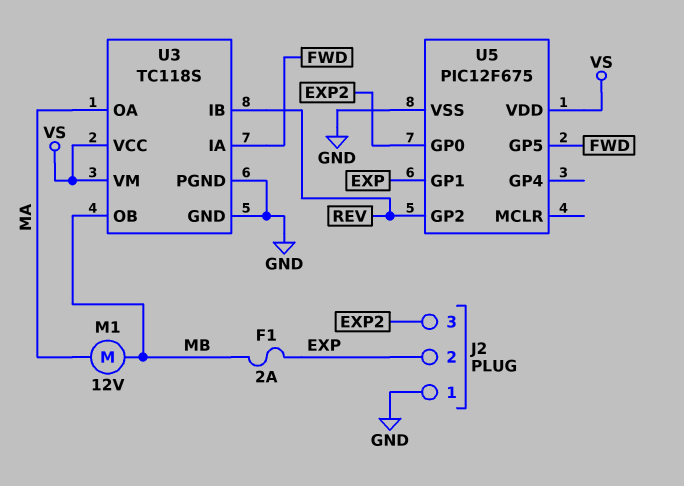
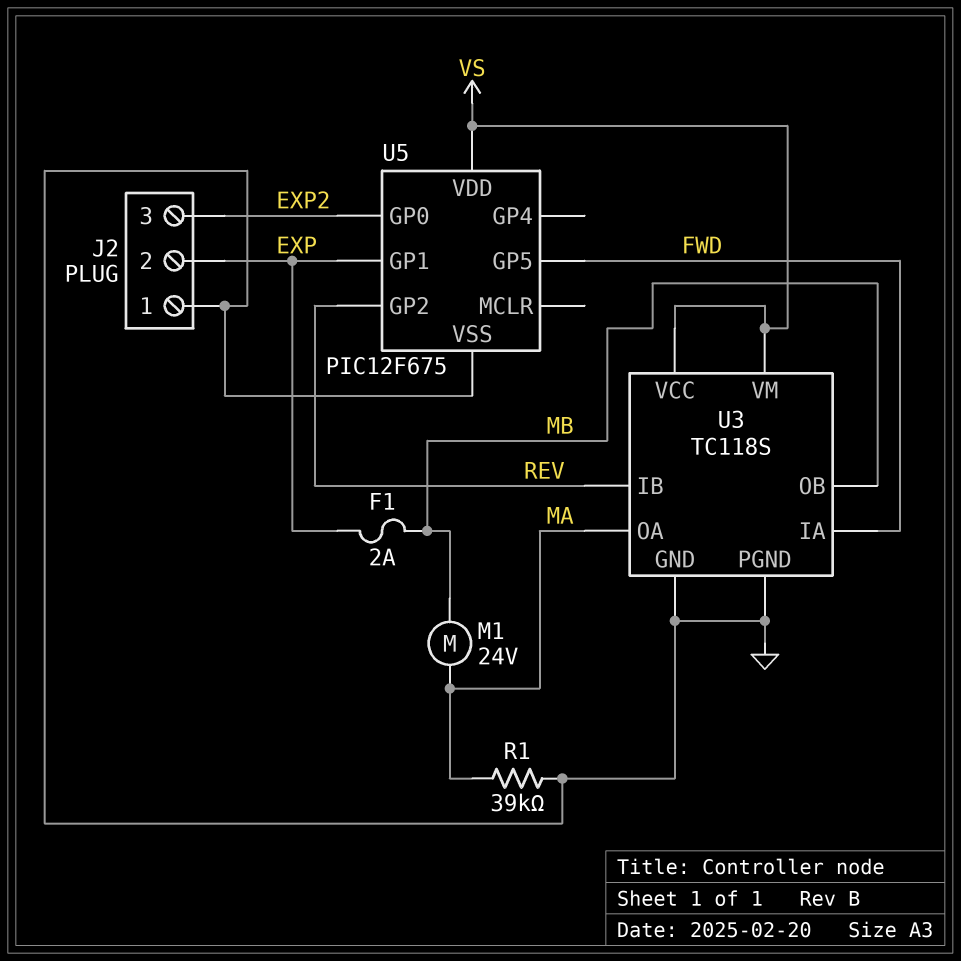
M1: motor 12V (MA, MB) -> motor 24V (MA, MB)
R1: none -> 39k (GND, MA)

